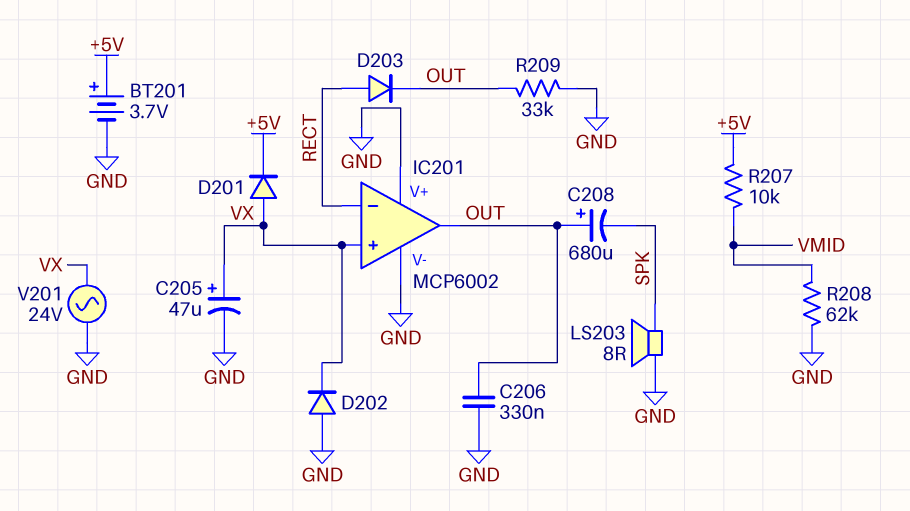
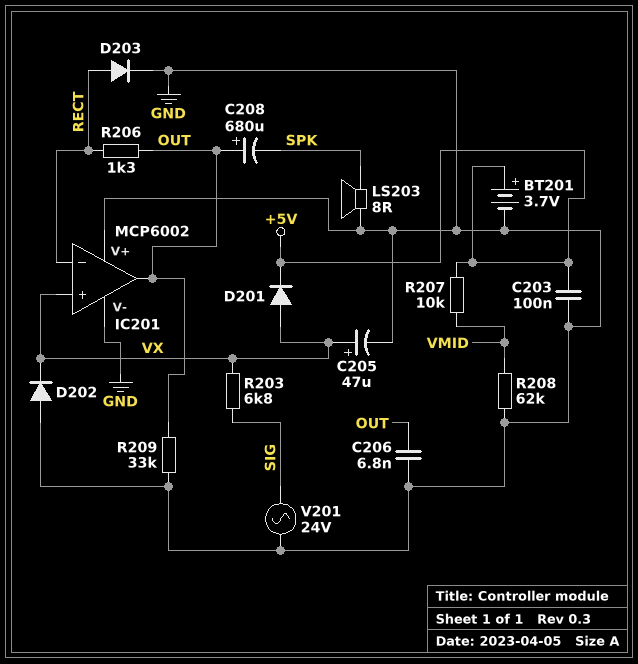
C203: none -> 100nF (+5V, GND)
C206: 330nF (GND, OUT) -> 6.8nF (GND, OUT)
D203: diode (A RECT, K OUT) -> diode (A RECT, K GND)
R203: none -> 6.8k (SIG, VX)
R206: none -> 1.3k (OUT, RECT)
V201: AC 24V (GND, VX) -> AC 24V (GND, SIG)

